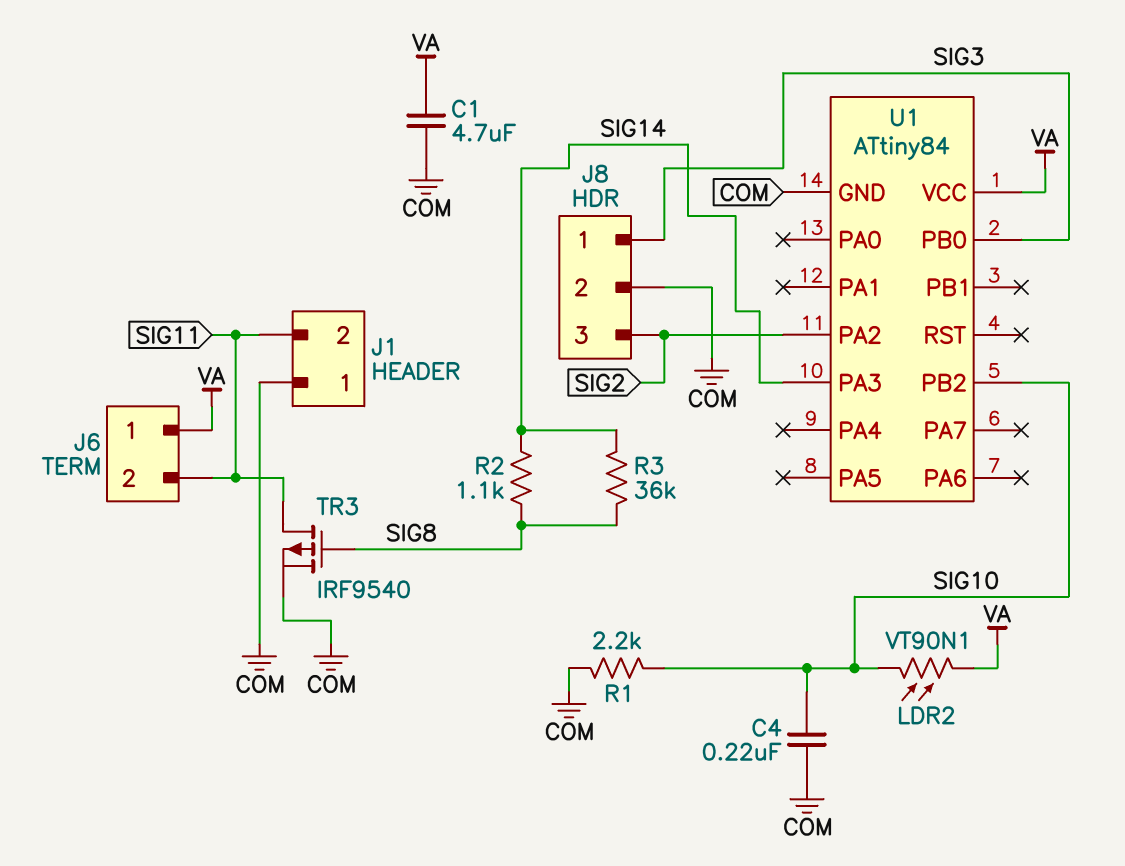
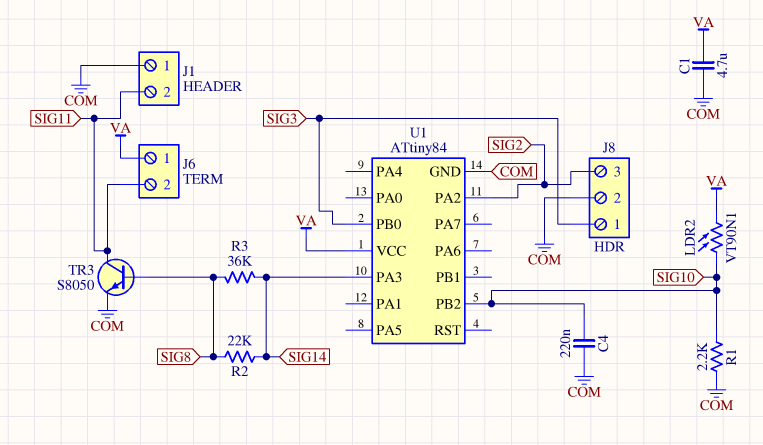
R2: 1.1k (SIG8, SIG14) -> 22k (SIG8, SIG14)
TR3: PMOS IRF9540 (G SIG8, D SIG11, S COM) -> NPN S8050 (B SIG8, C SIG11, E COM)

